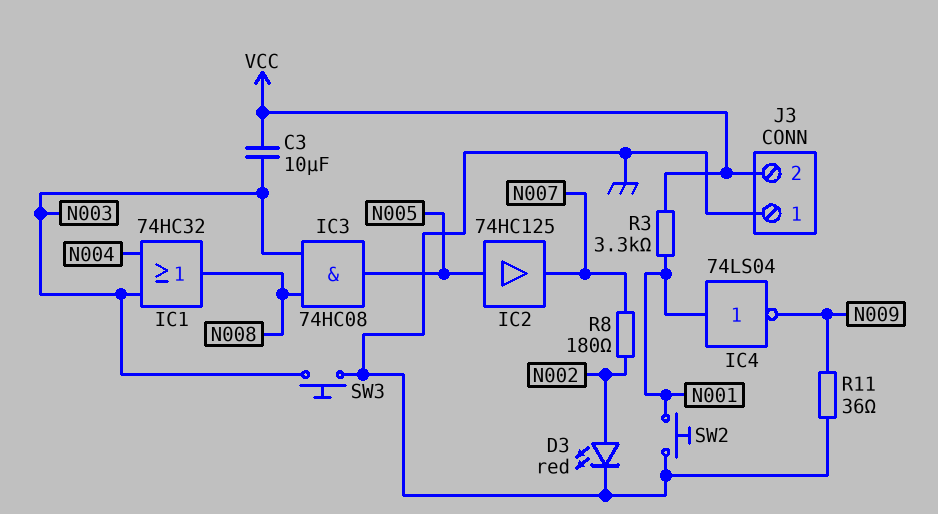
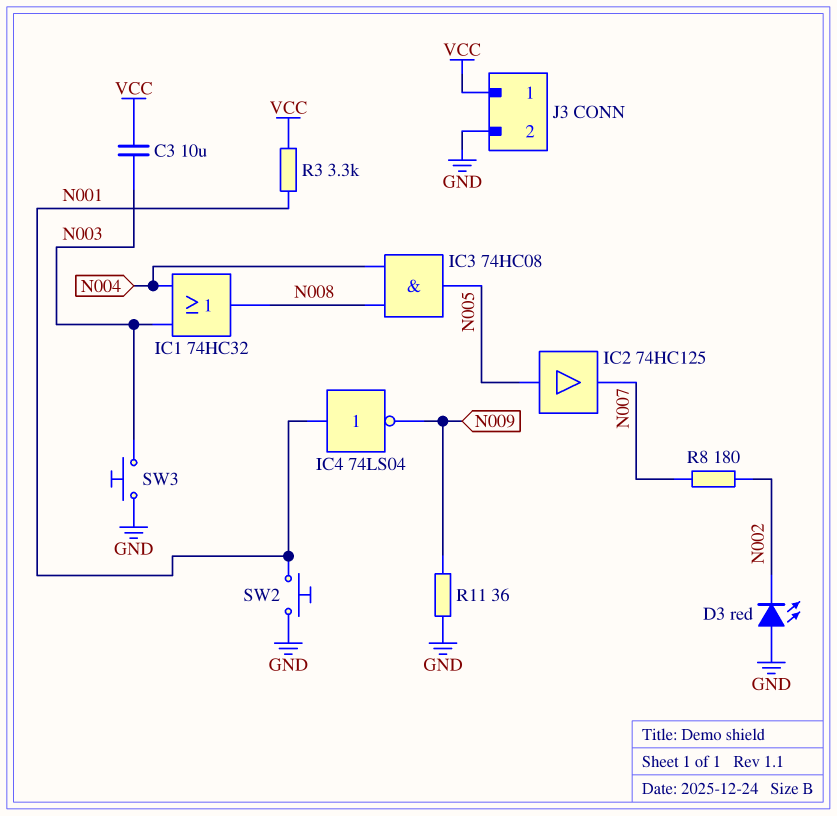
D3: LED red (A N002, K GND) -> LED red (A GND, K N002)
IC3: AND 74HC08 (in N003, in N008, out N005) -> AND 74HC08 (in N004, in N008, out N005)
J3 pin 1: GND -> VCC
J3 pin 2: VCC -> GND

